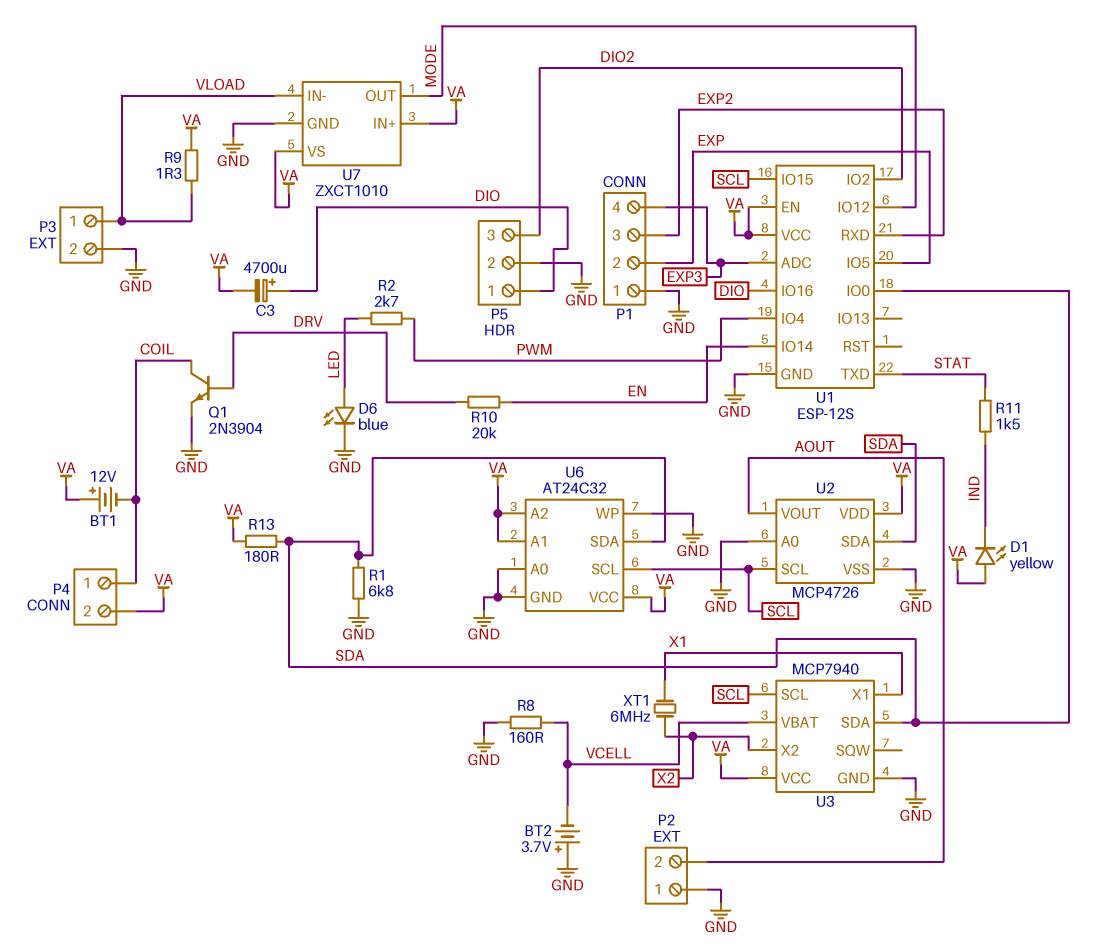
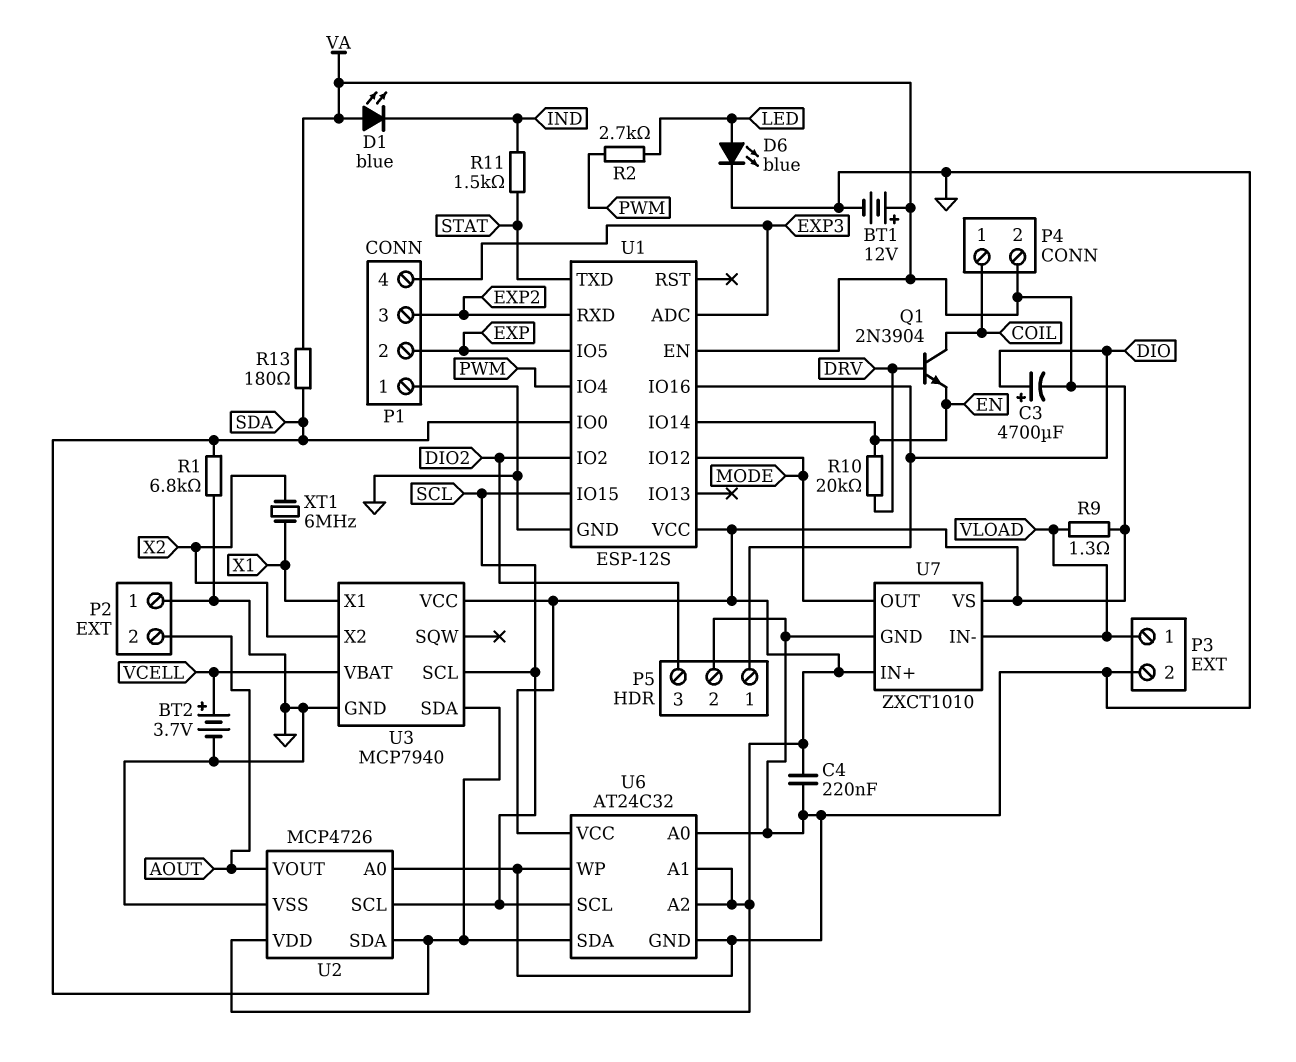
BT1: 12V (plus VA, minus COIL) -> 12V (plus VA, minus GND)
BT2: 3.7V (plus GND, minus VCELL) -> 3.7V (plus VCELL, minus GND)
C4: none -> 220nF (GND, VA)
D1: LED yellow (A VA, K IND) -> LED blue (A VA, K IND)
Q1: NPN 2N3904 (B DRV, C COIL, E GND) -> NPN 2N3904 (B DRV, C COIL, E EN)
R8: 160 (GND, VCELL) -> none

